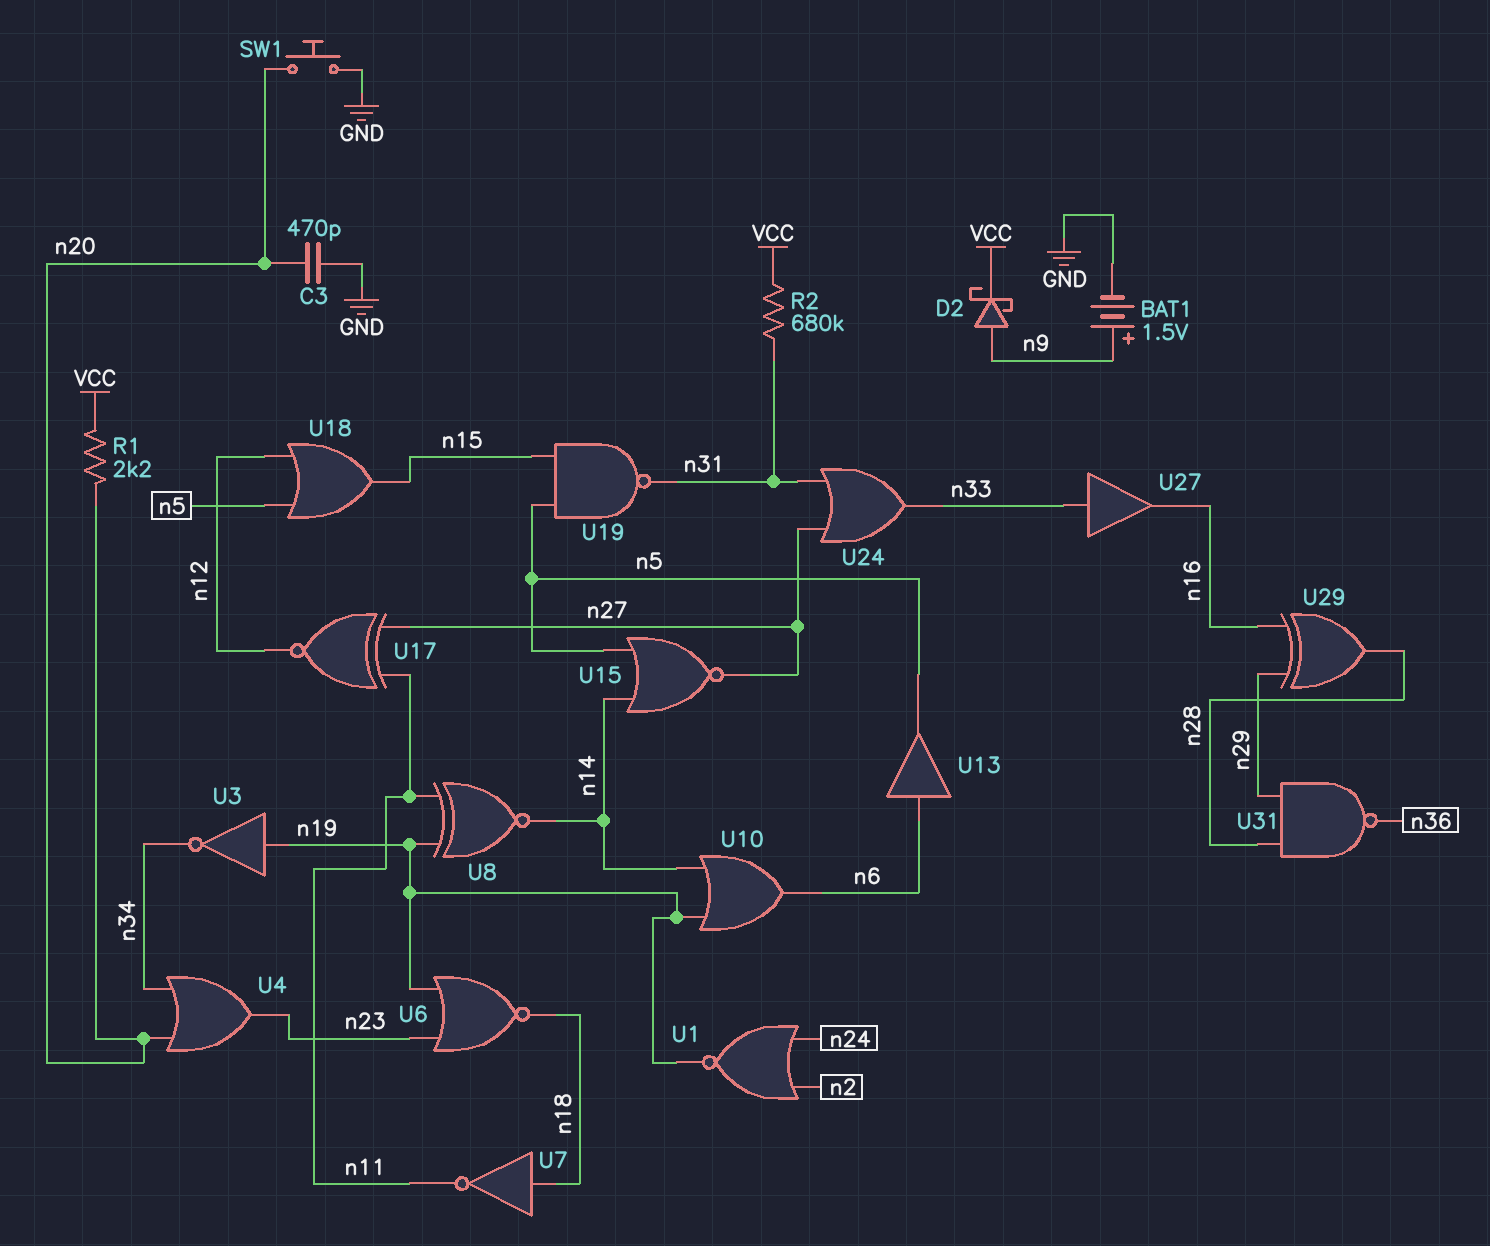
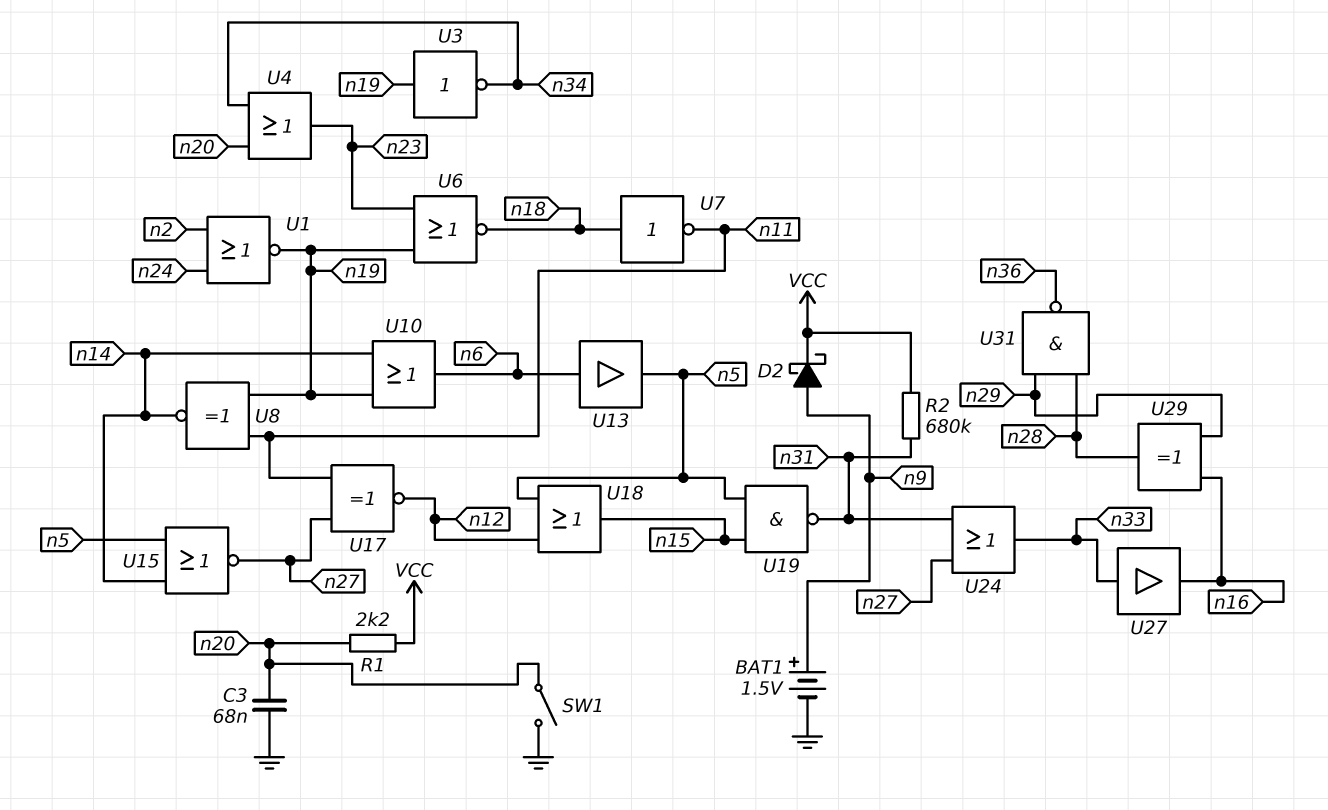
C3: 470pF (GND, n20) -> 68nF (GND, n20)
SW1: button (GND, n20) -> switch (GND, n20)

